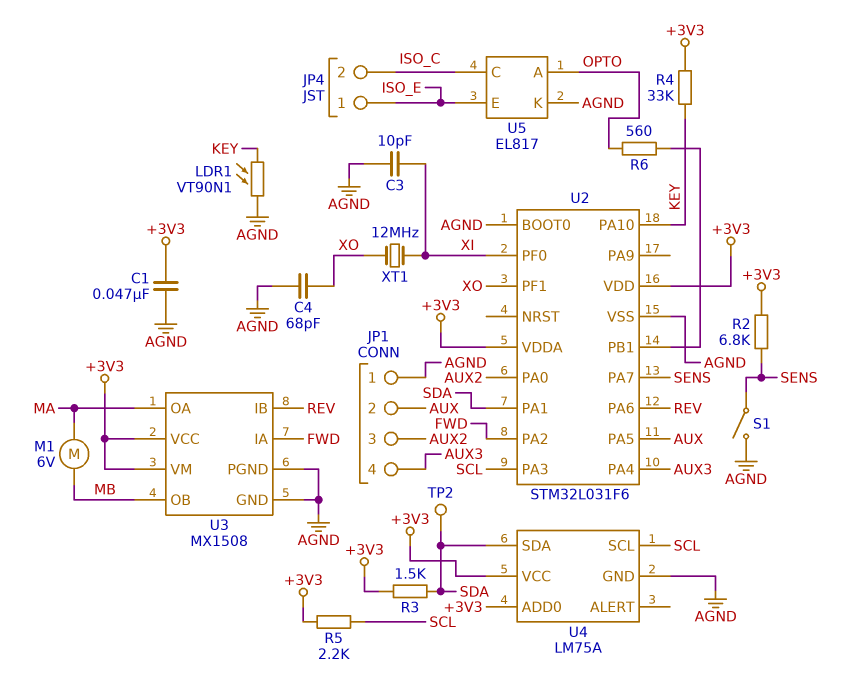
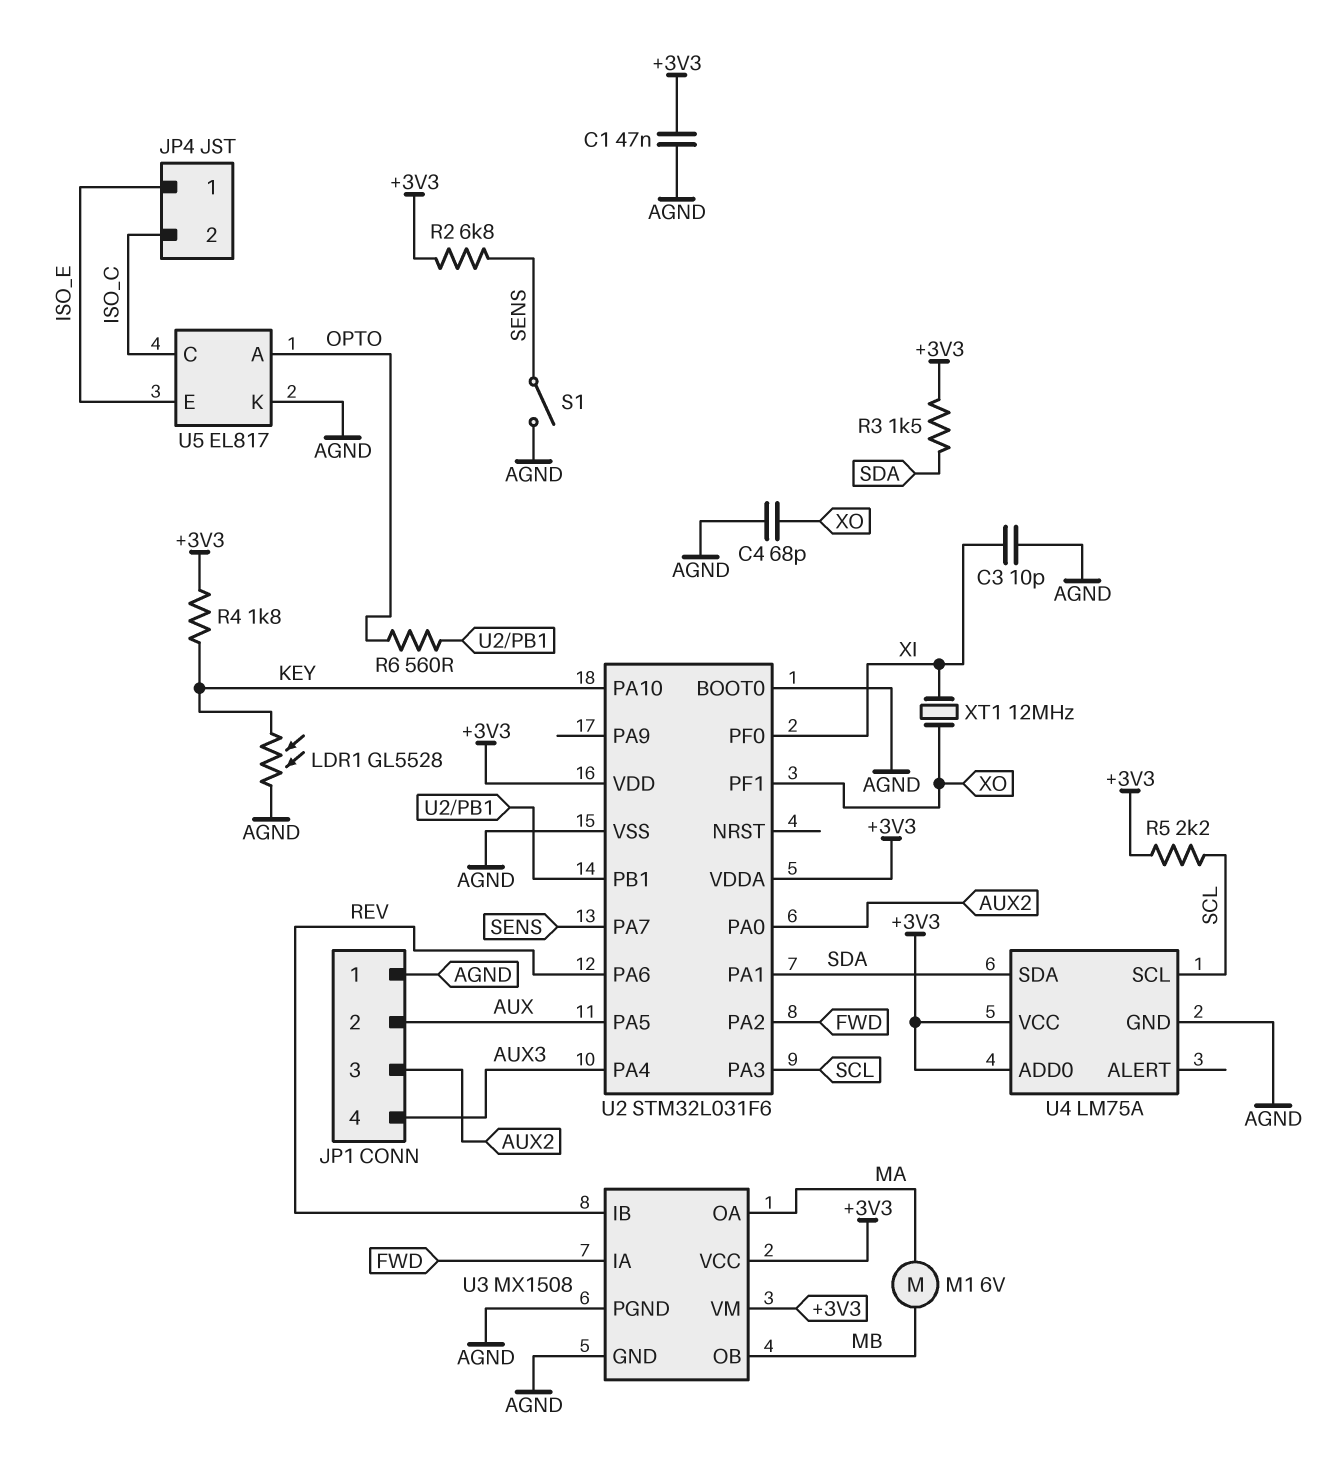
LDR1: VT90N1 (AGND, KEY) -> GL5528 (AGND, KEY)
R4: 33k (+3V3, KEY) -> 1.8k (+3V3, KEY)
TP2: test point (SDA) -> none

